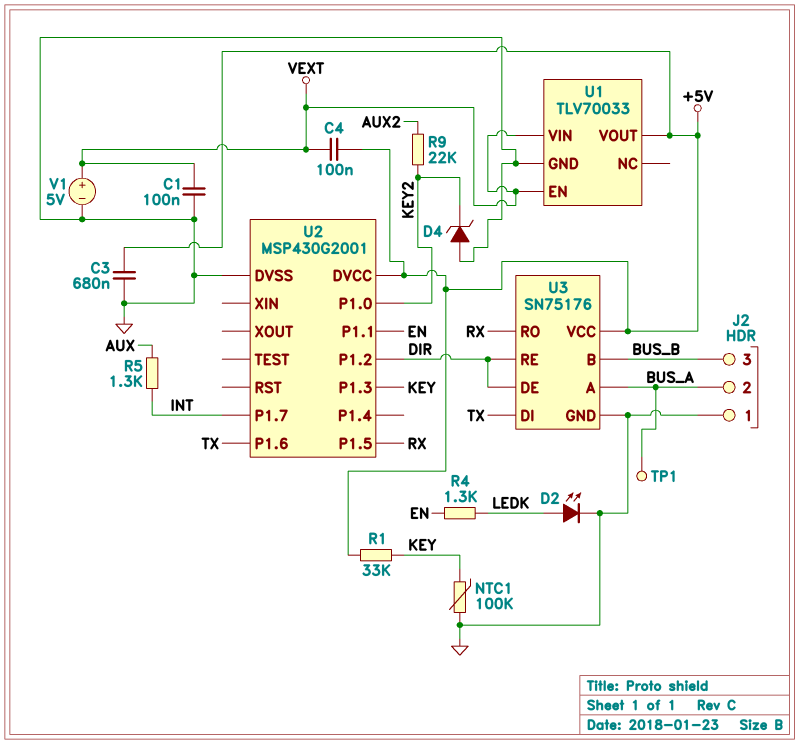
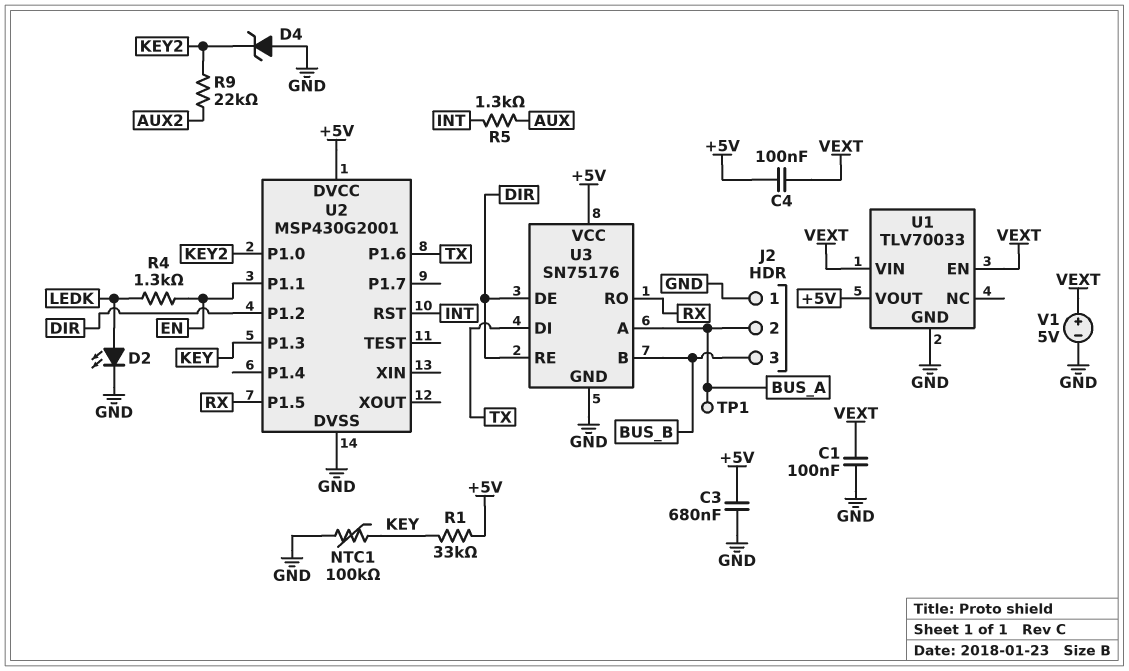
U2 pin P1.7: INT -> none
U2 pin RST: none -> INT

